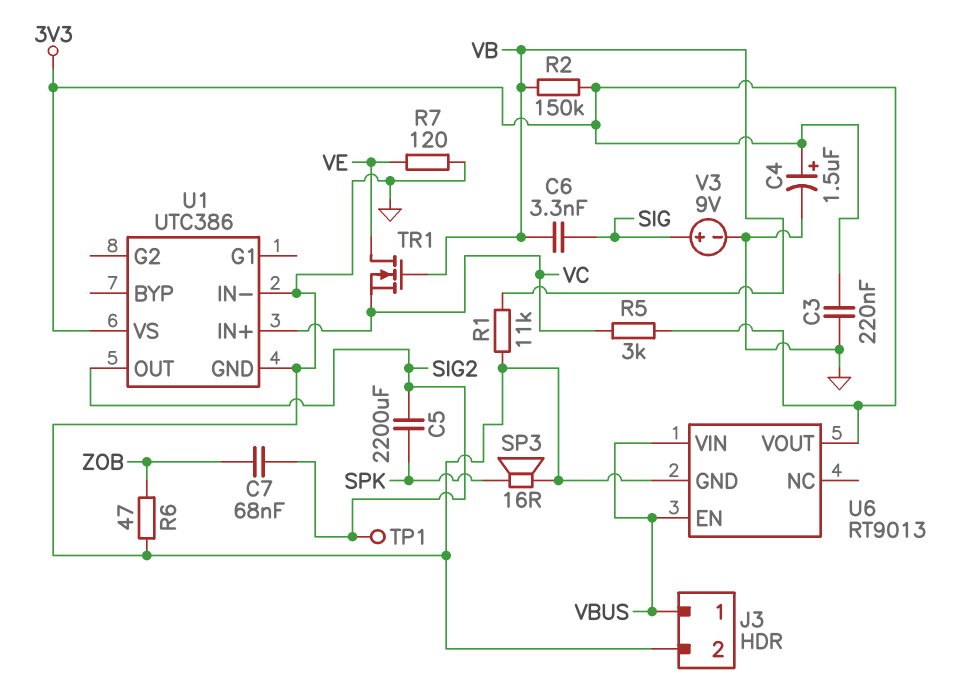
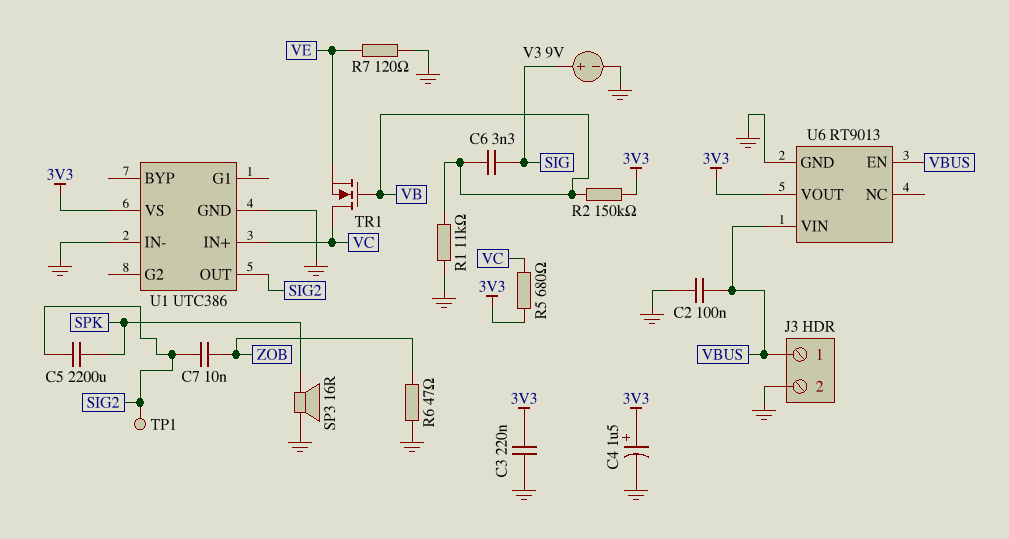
C2: none -> 100nF (GND, VBUS)
C7: 68nF (SIG2, ZOB) -> 10nF (SIG2, ZOB)
R5: 3k (3V3, VC) -> 680 (3V3, VC)
TR1: NMOS (G VB, D VE, S VC) -> NMOS (G VB, D VC, S VE)

